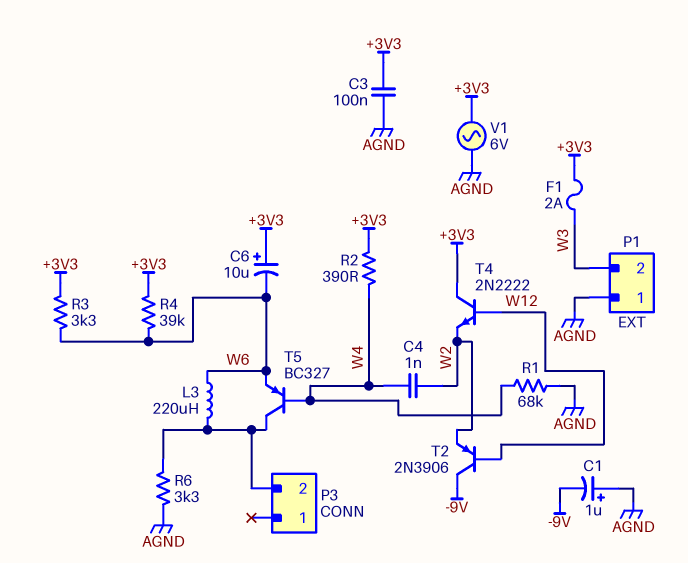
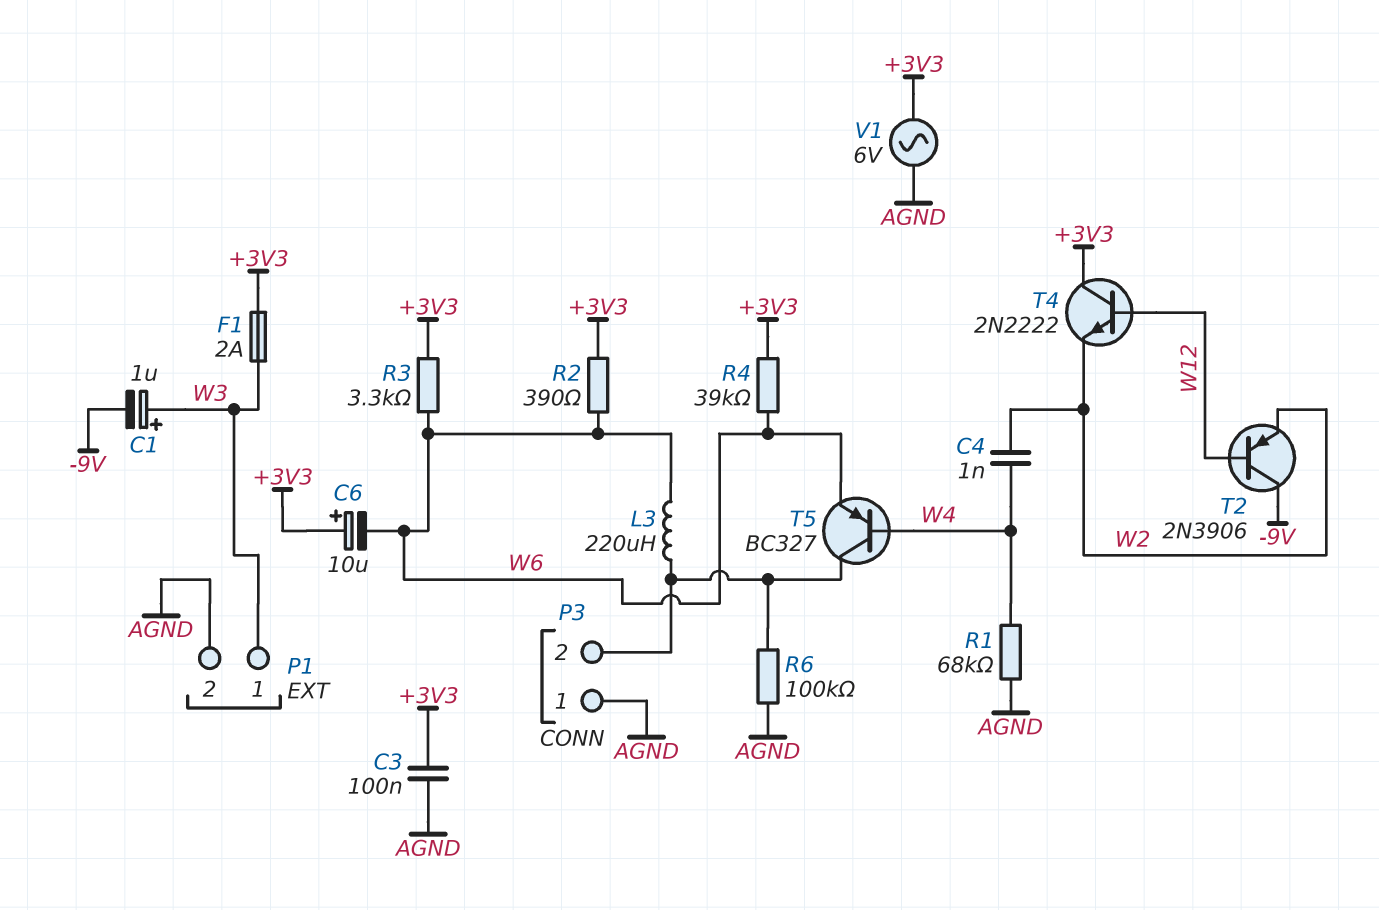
C1: 1uF (plus AGND, minus -9V) -> 1uF (plus W3, minus -9V)
P1 pin 1: AGND -> W3
P1 pin 2: W3 -> AGND
P3 pin 1: none -> AGND
R2: 390 (+3V3, W4) -> 390 (+3V3, W6)
R6: 3.3k (AGND, P3/2) -> 100k (AGND, P3/2)

